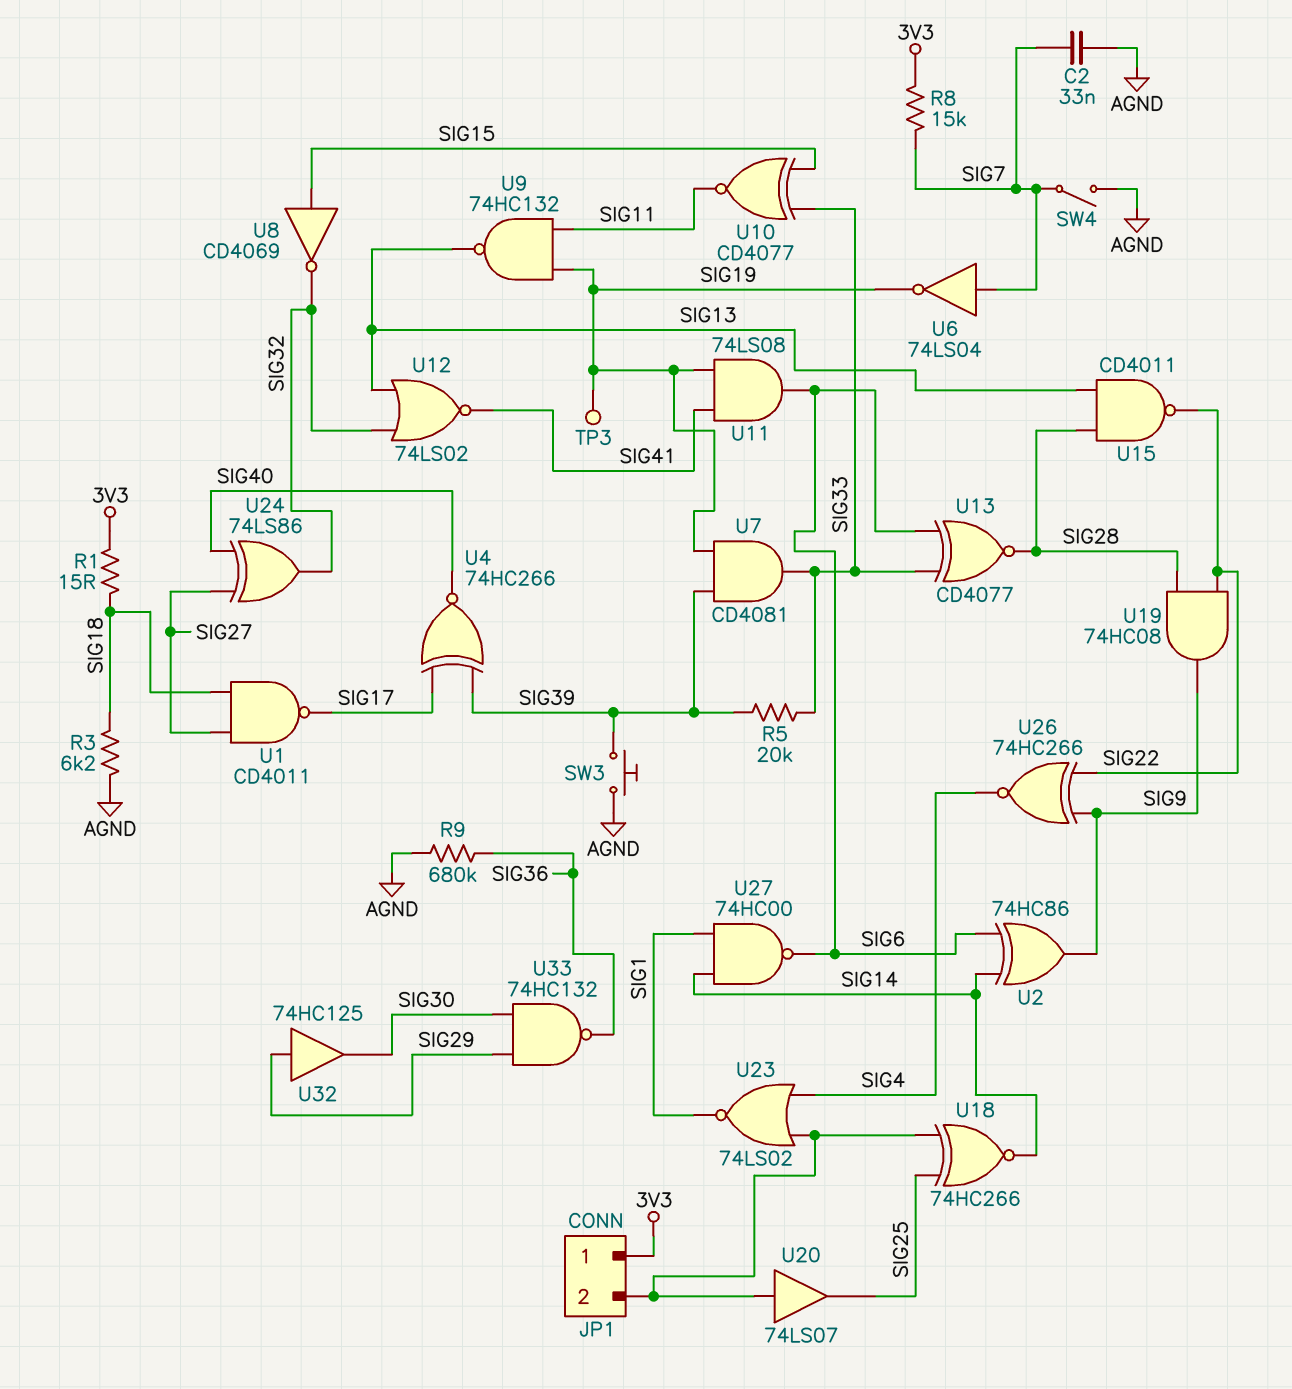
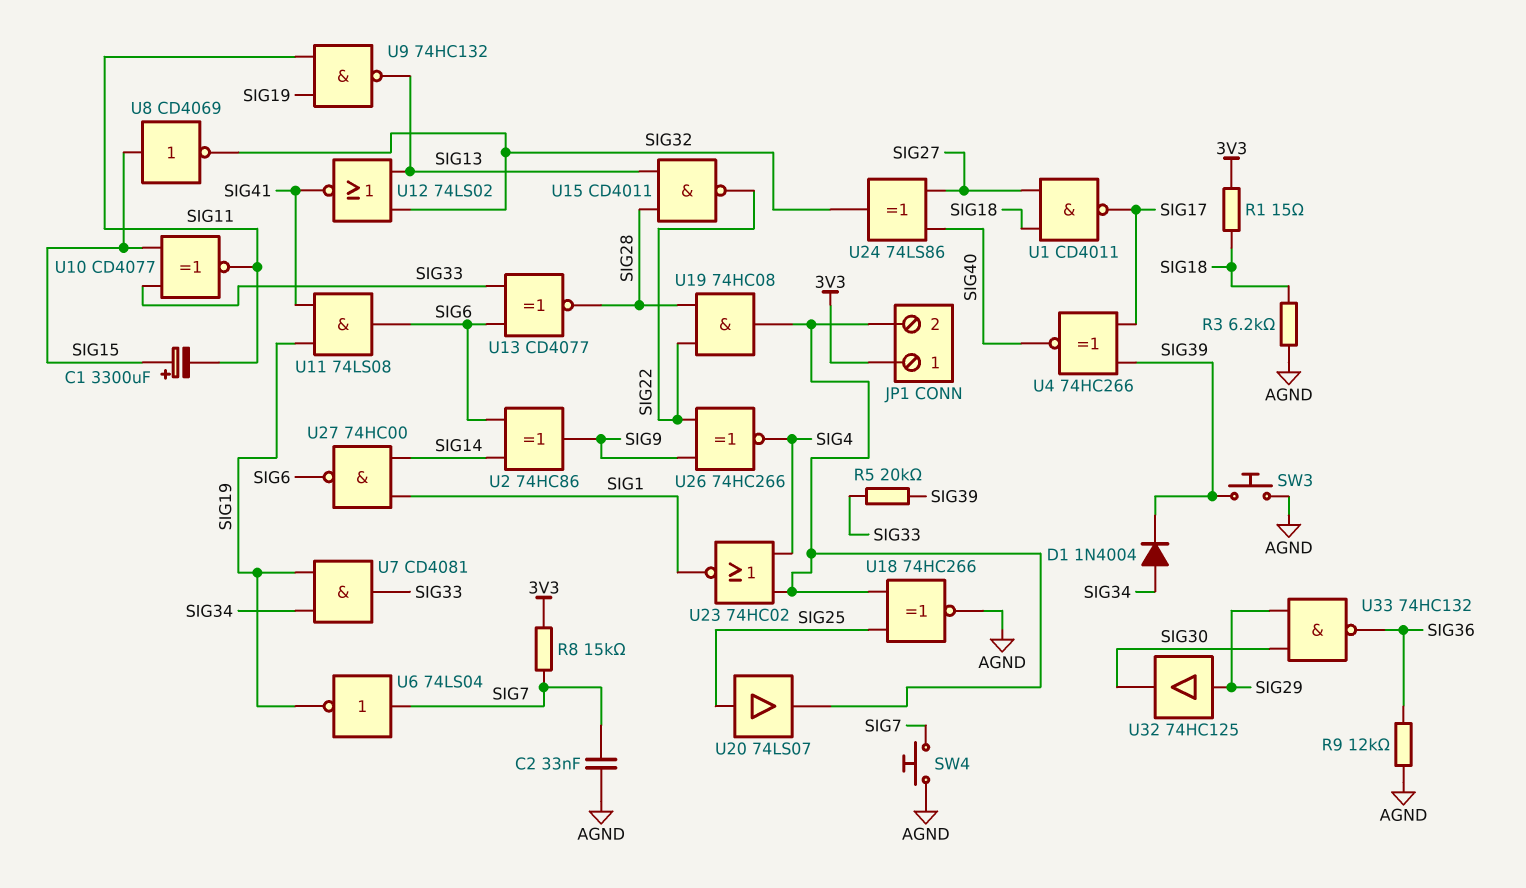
C1: none -> 3300uF (plus SIG15, minus SIG11)
D1: none -> diode 1N4004 (A SIG34, K SIG39)
R9: 680k (AGND, SIG36) -> 12k (AGND, SIG36)
SW4: switch (AGND, SIG7) -> button (AGND, SIG7)
TP3: test point (SIG19) -> none
U7: AND CD4081 (in SIG19, in SIG39, out SIG33) -> AND CD4081 (in SIG19, in SIG34, out SIG33)
U18: XNOR 74HC266 (in JP1/2, in SIG25, out SIG14) -> XNOR 74HC266 (in JP1/2, in SIG25, out AGND)
U19: AND 74HC08 (in SIG22, in SIG28, out SIG9) -> AND 74HC08 (in SIG22, in SIG28, out JP1/2)
U20: buffer 74LS07 (in JP1/2, out SIG25) -> buffer 74LS07 (in SIG25, out JP1/2)
U23: NOR 74LS02 (in JP1/2, in SIG4, out SIG1) -> NOR 74HC02 (in JP1/2, in SIG4, out SIG1)

